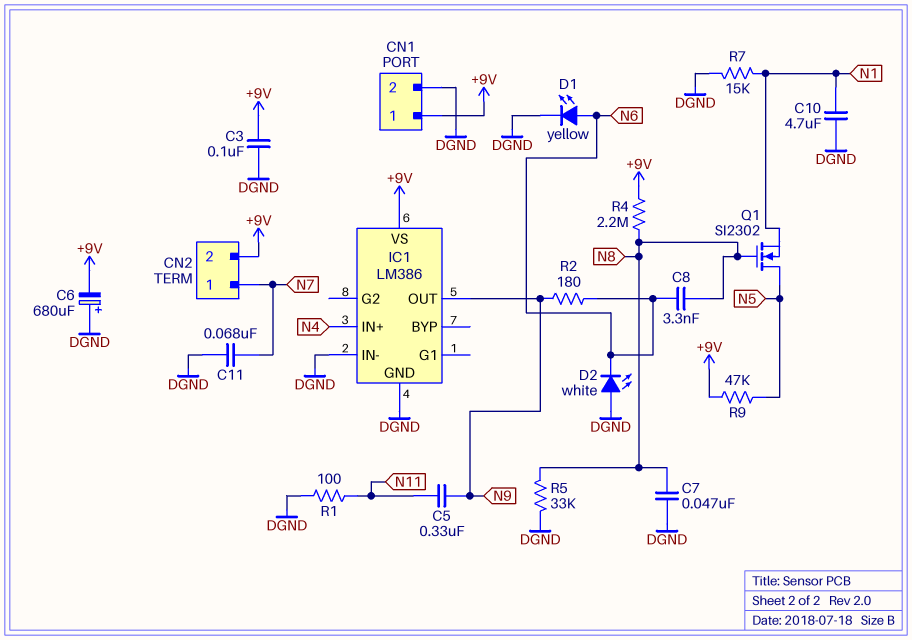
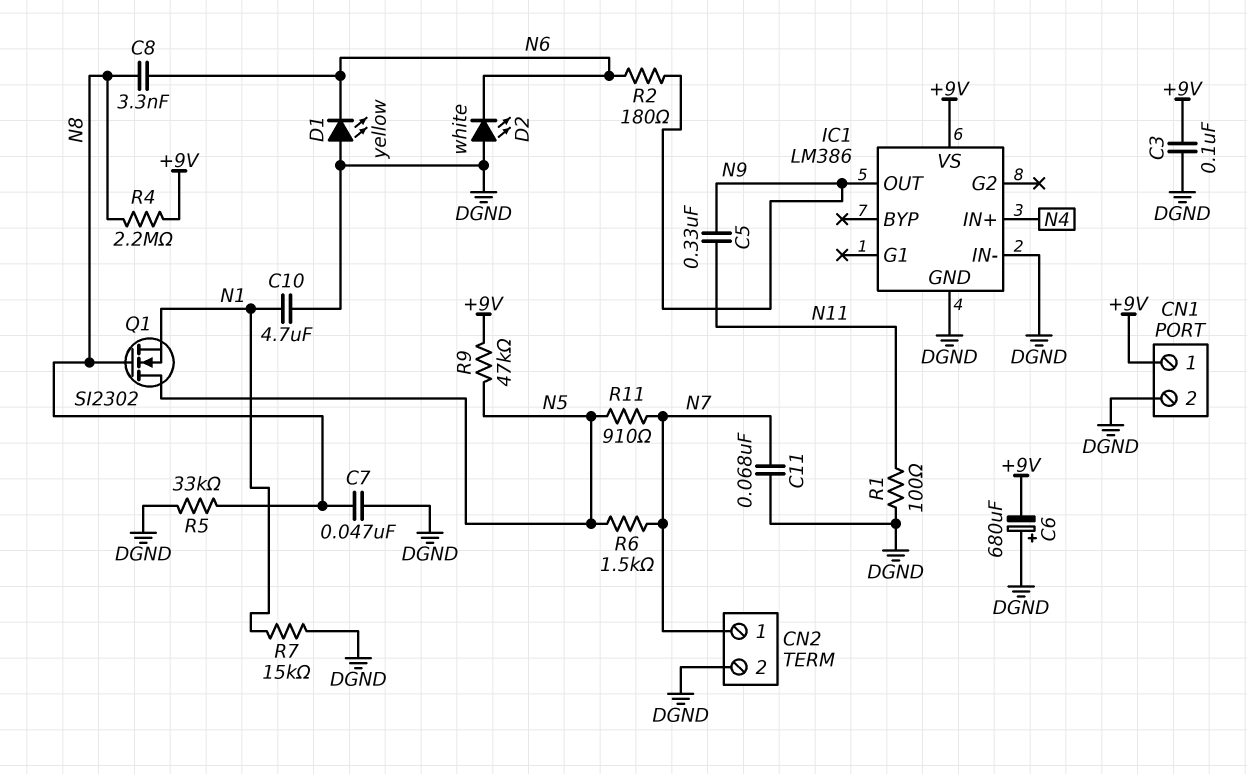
CN2 pin 2: +9V -> DGND
D1: LED yellow (A N6, K DGND) -> LED yellow (A DGND, K N6)
R6: none -> 1.5k (N5, N7)
R11: none -> 910 (N5, N7)

